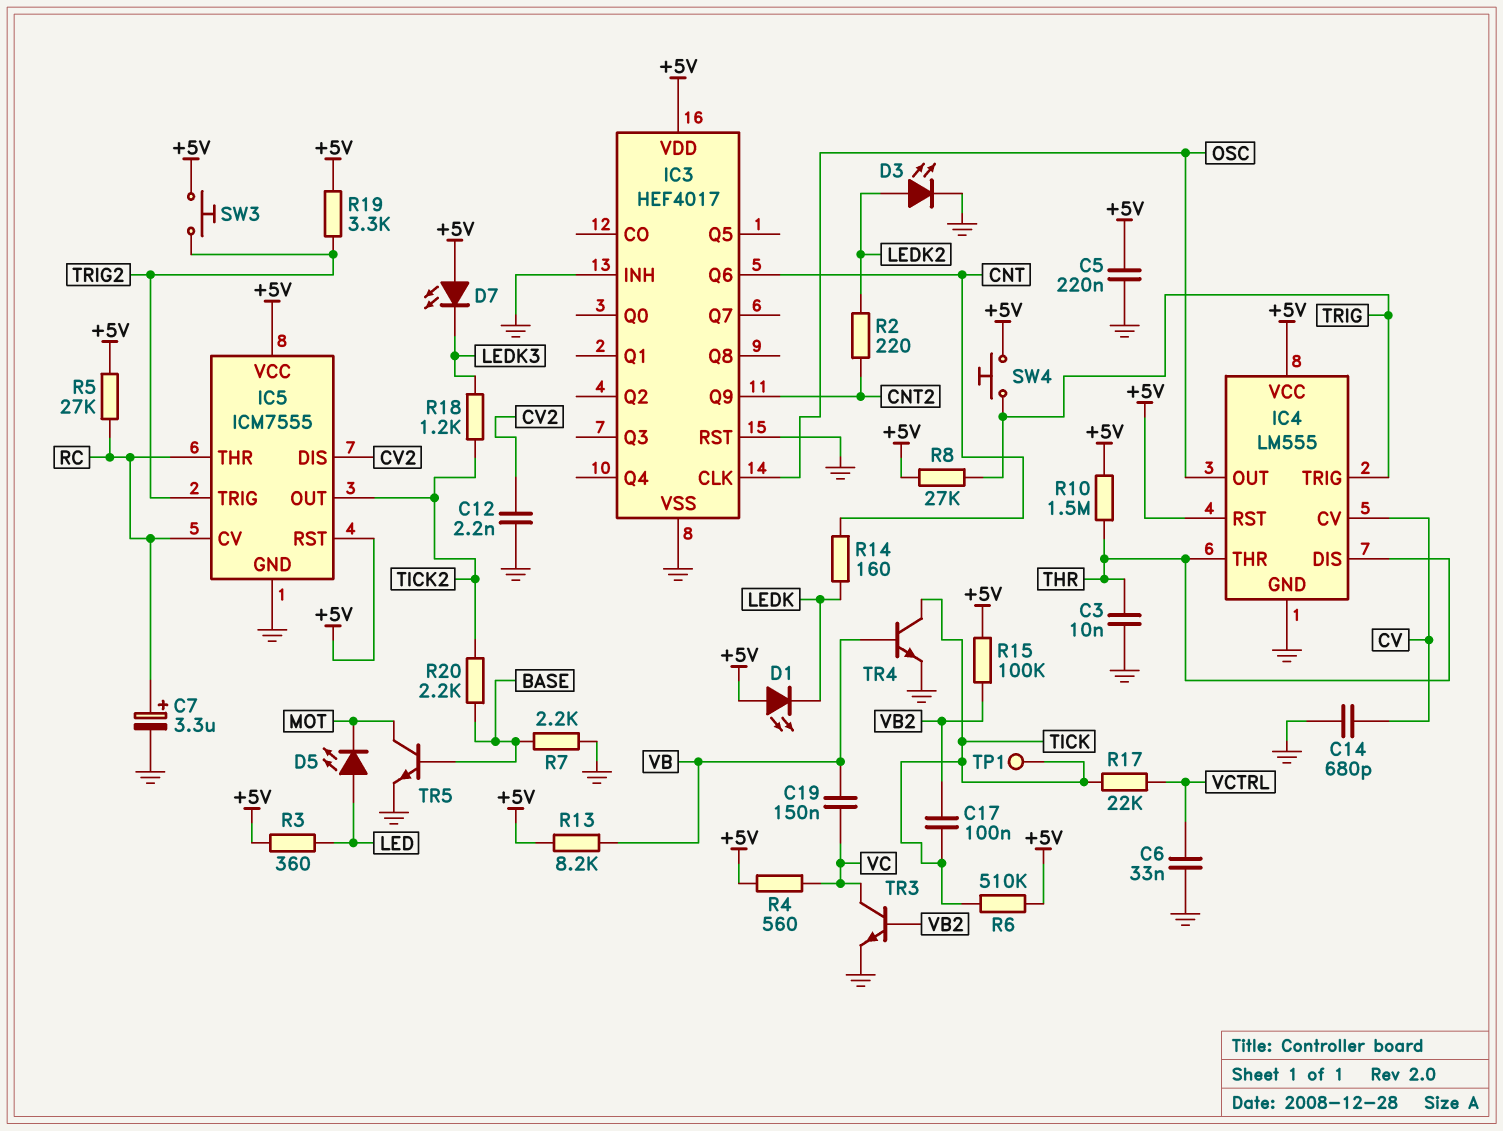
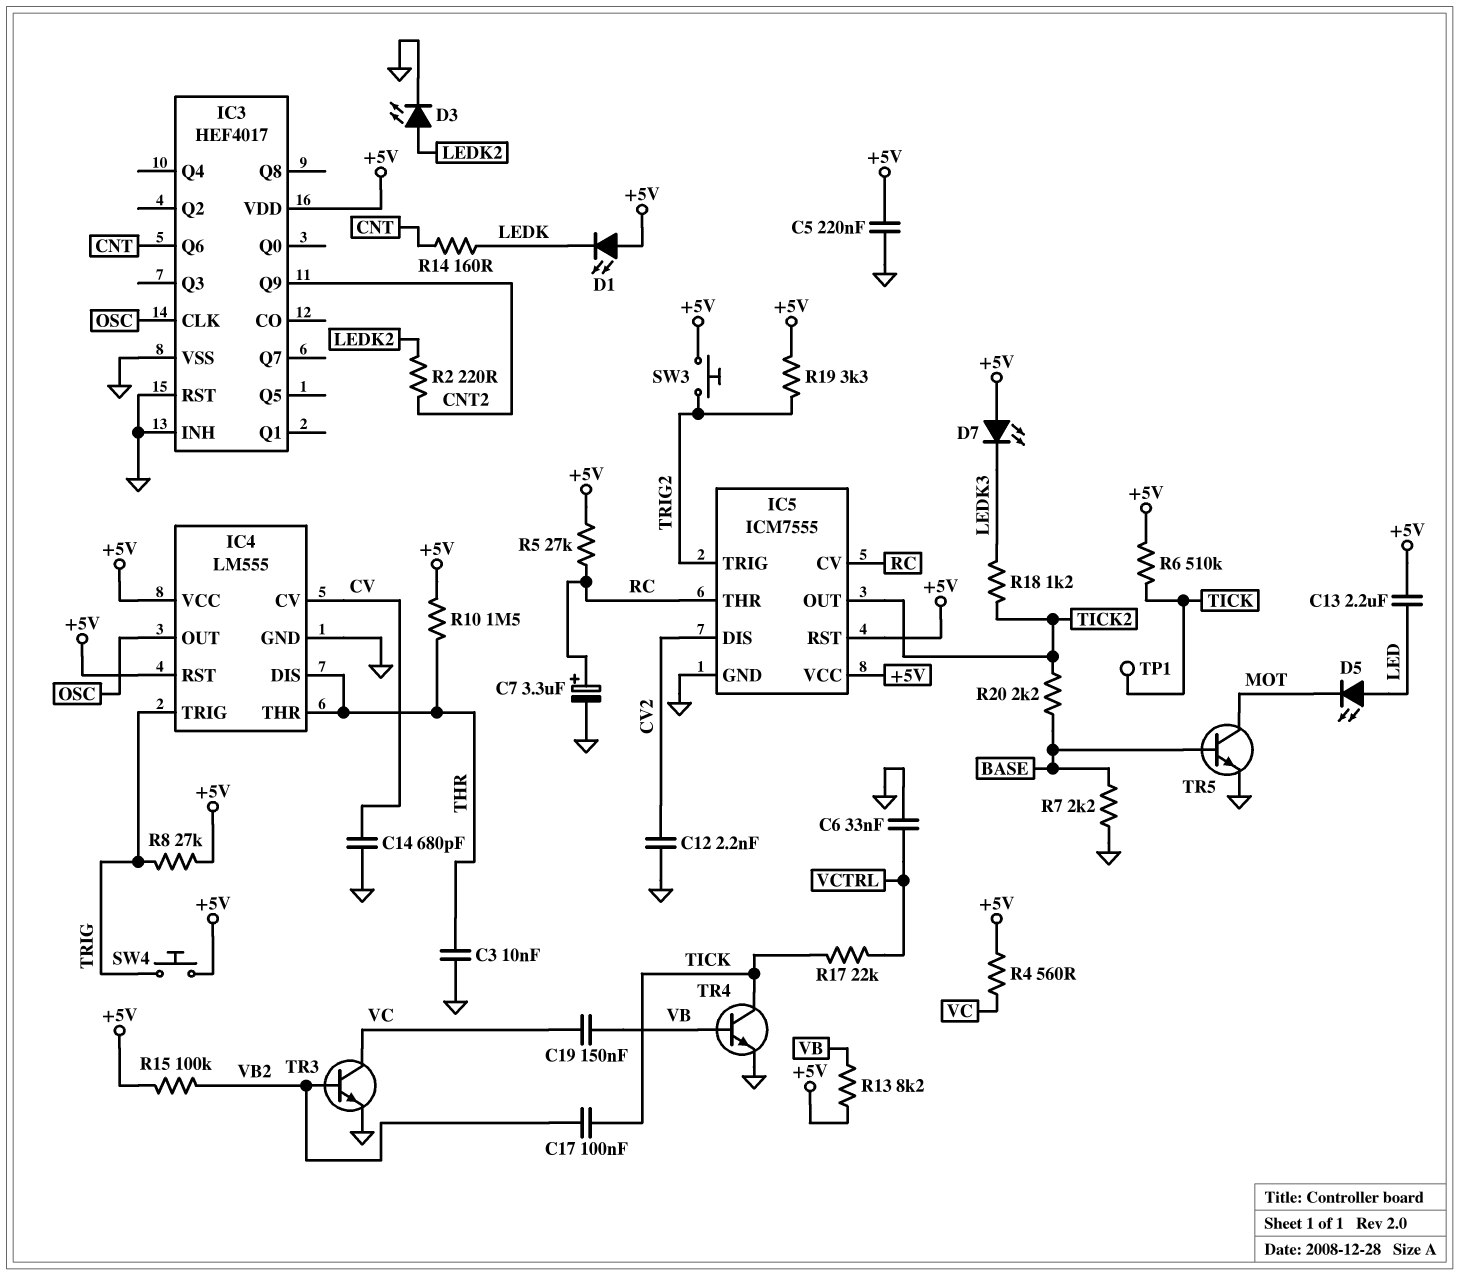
C13: none -> 2.2uF (+5V, LED)
R3: 360 (+5V, LED) -> none

